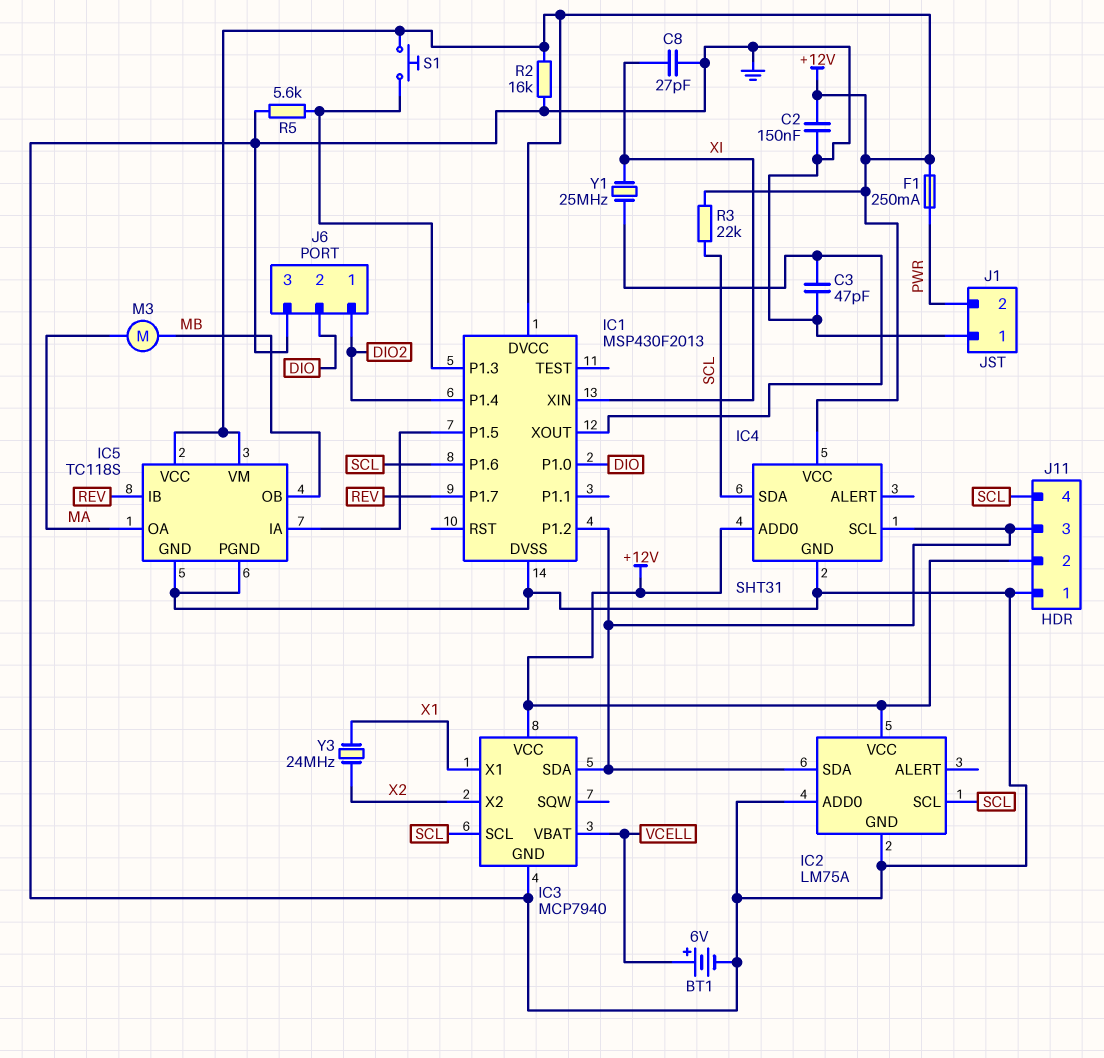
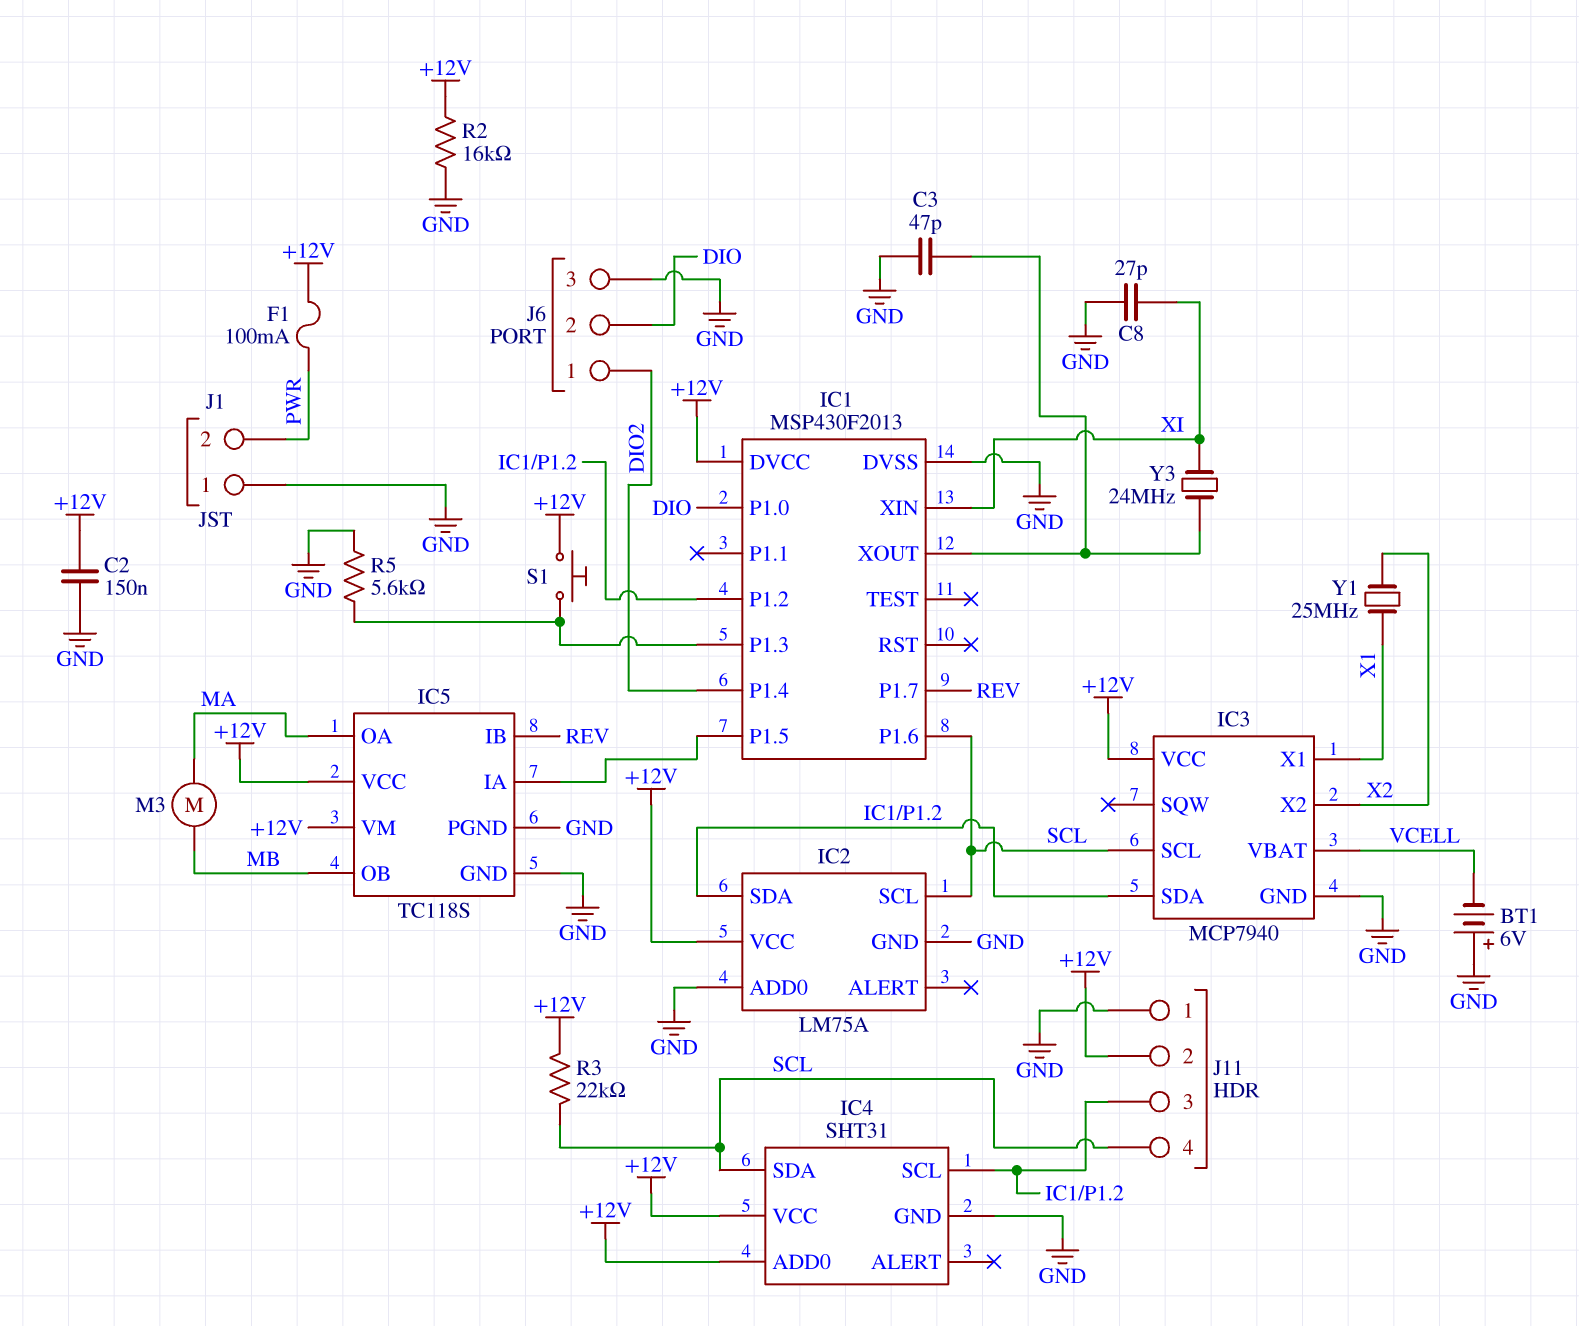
BT1: 6V (plus VCELL, minus GND) -> 6V (plus GND, minus VCELL)
F1: 250mA (+12V, PWR) -> 100mA (+12V, PWR)
Y1: 25MHz (IC1/XOUT, XI) -> 25MHz (X1, X2)
Y3: 24MHz (X1, X2) -> 24MHz (IC1/XOUT, XI)

